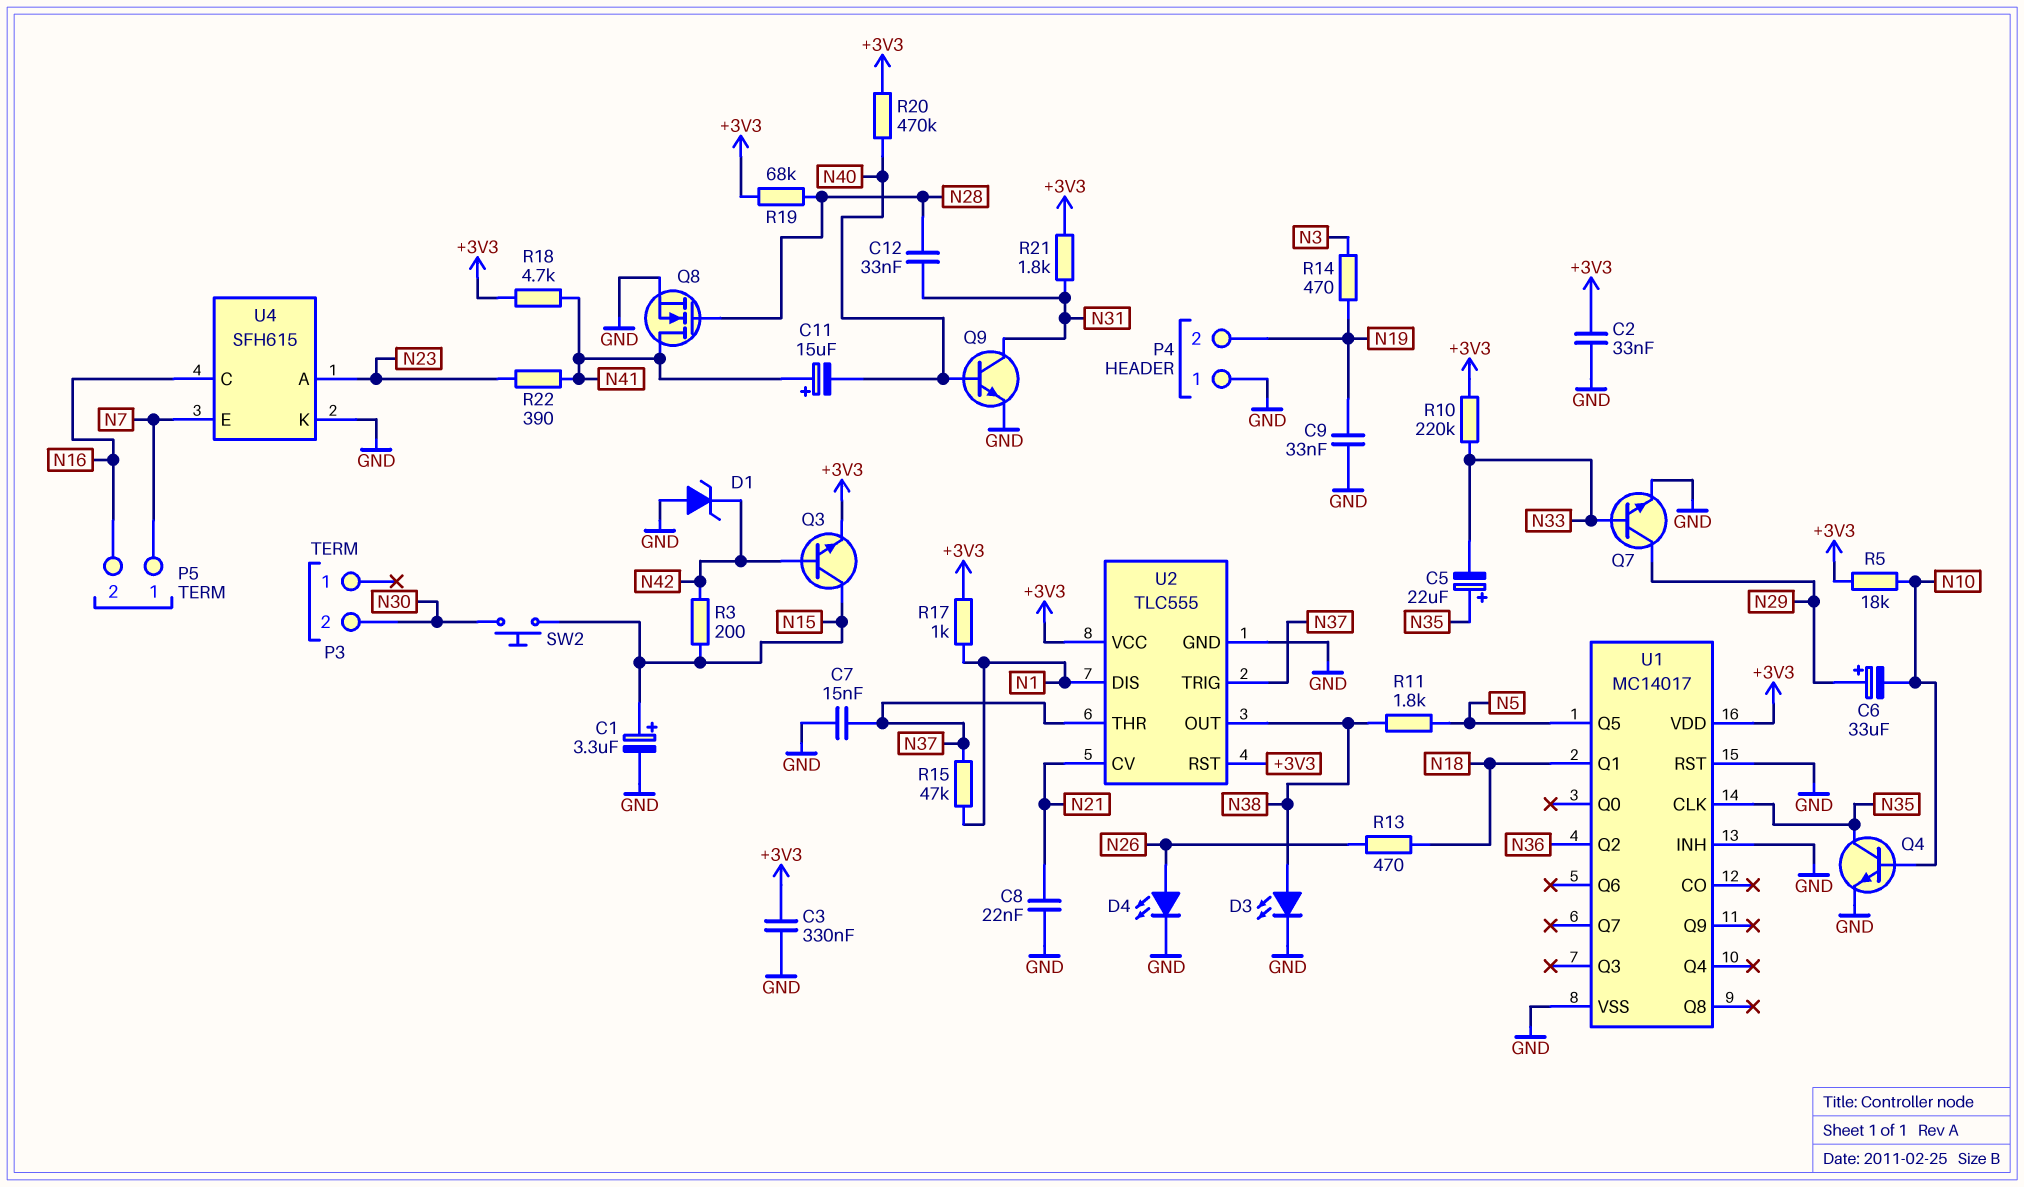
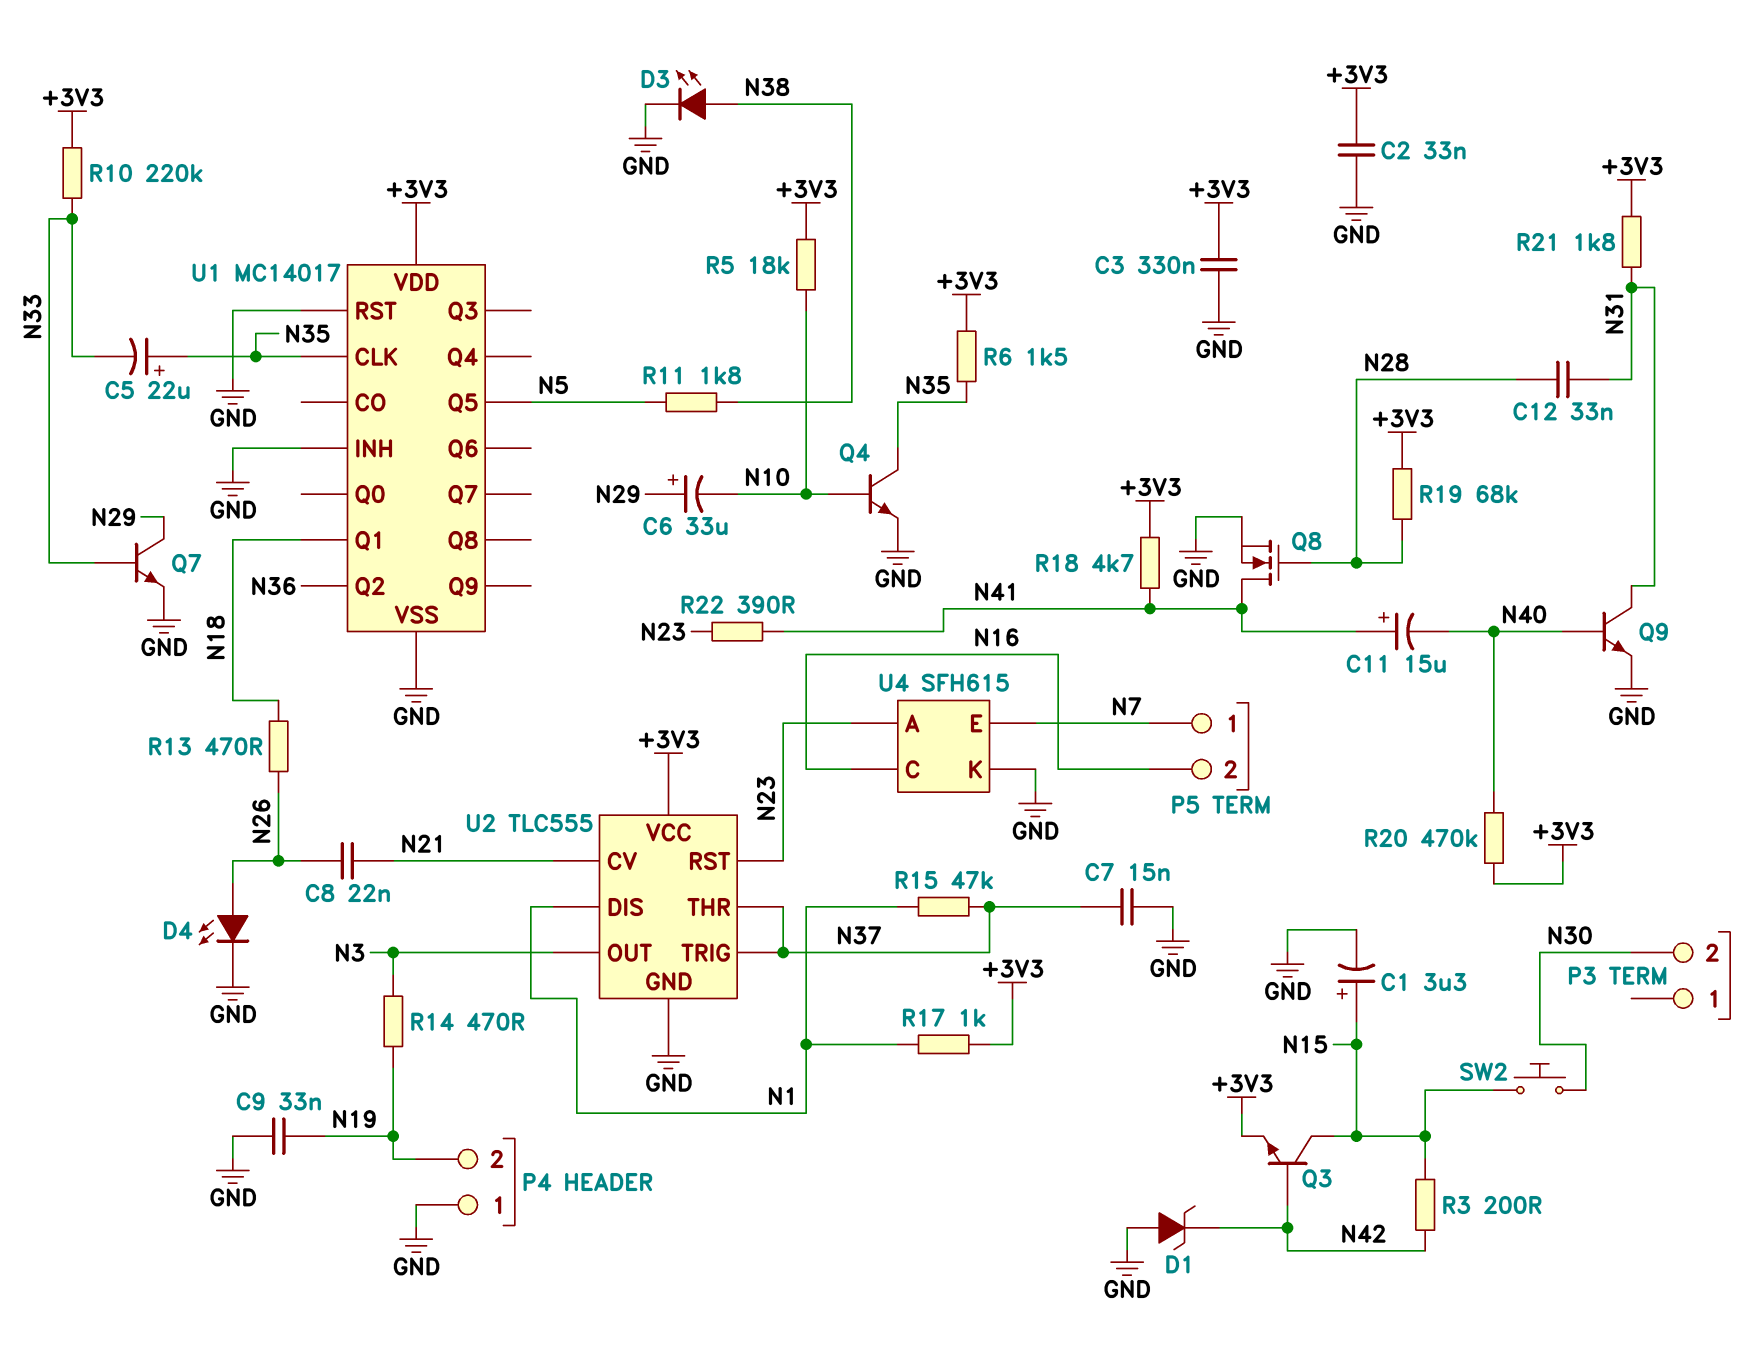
C8: 22nF (GND, N21) -> 22nF (N21, N26)
R6: none -> 1.5k (+3V3, N35)
U2 pin OUT: N38 -> N3
U2 pin RST: +3V3 -> N23

